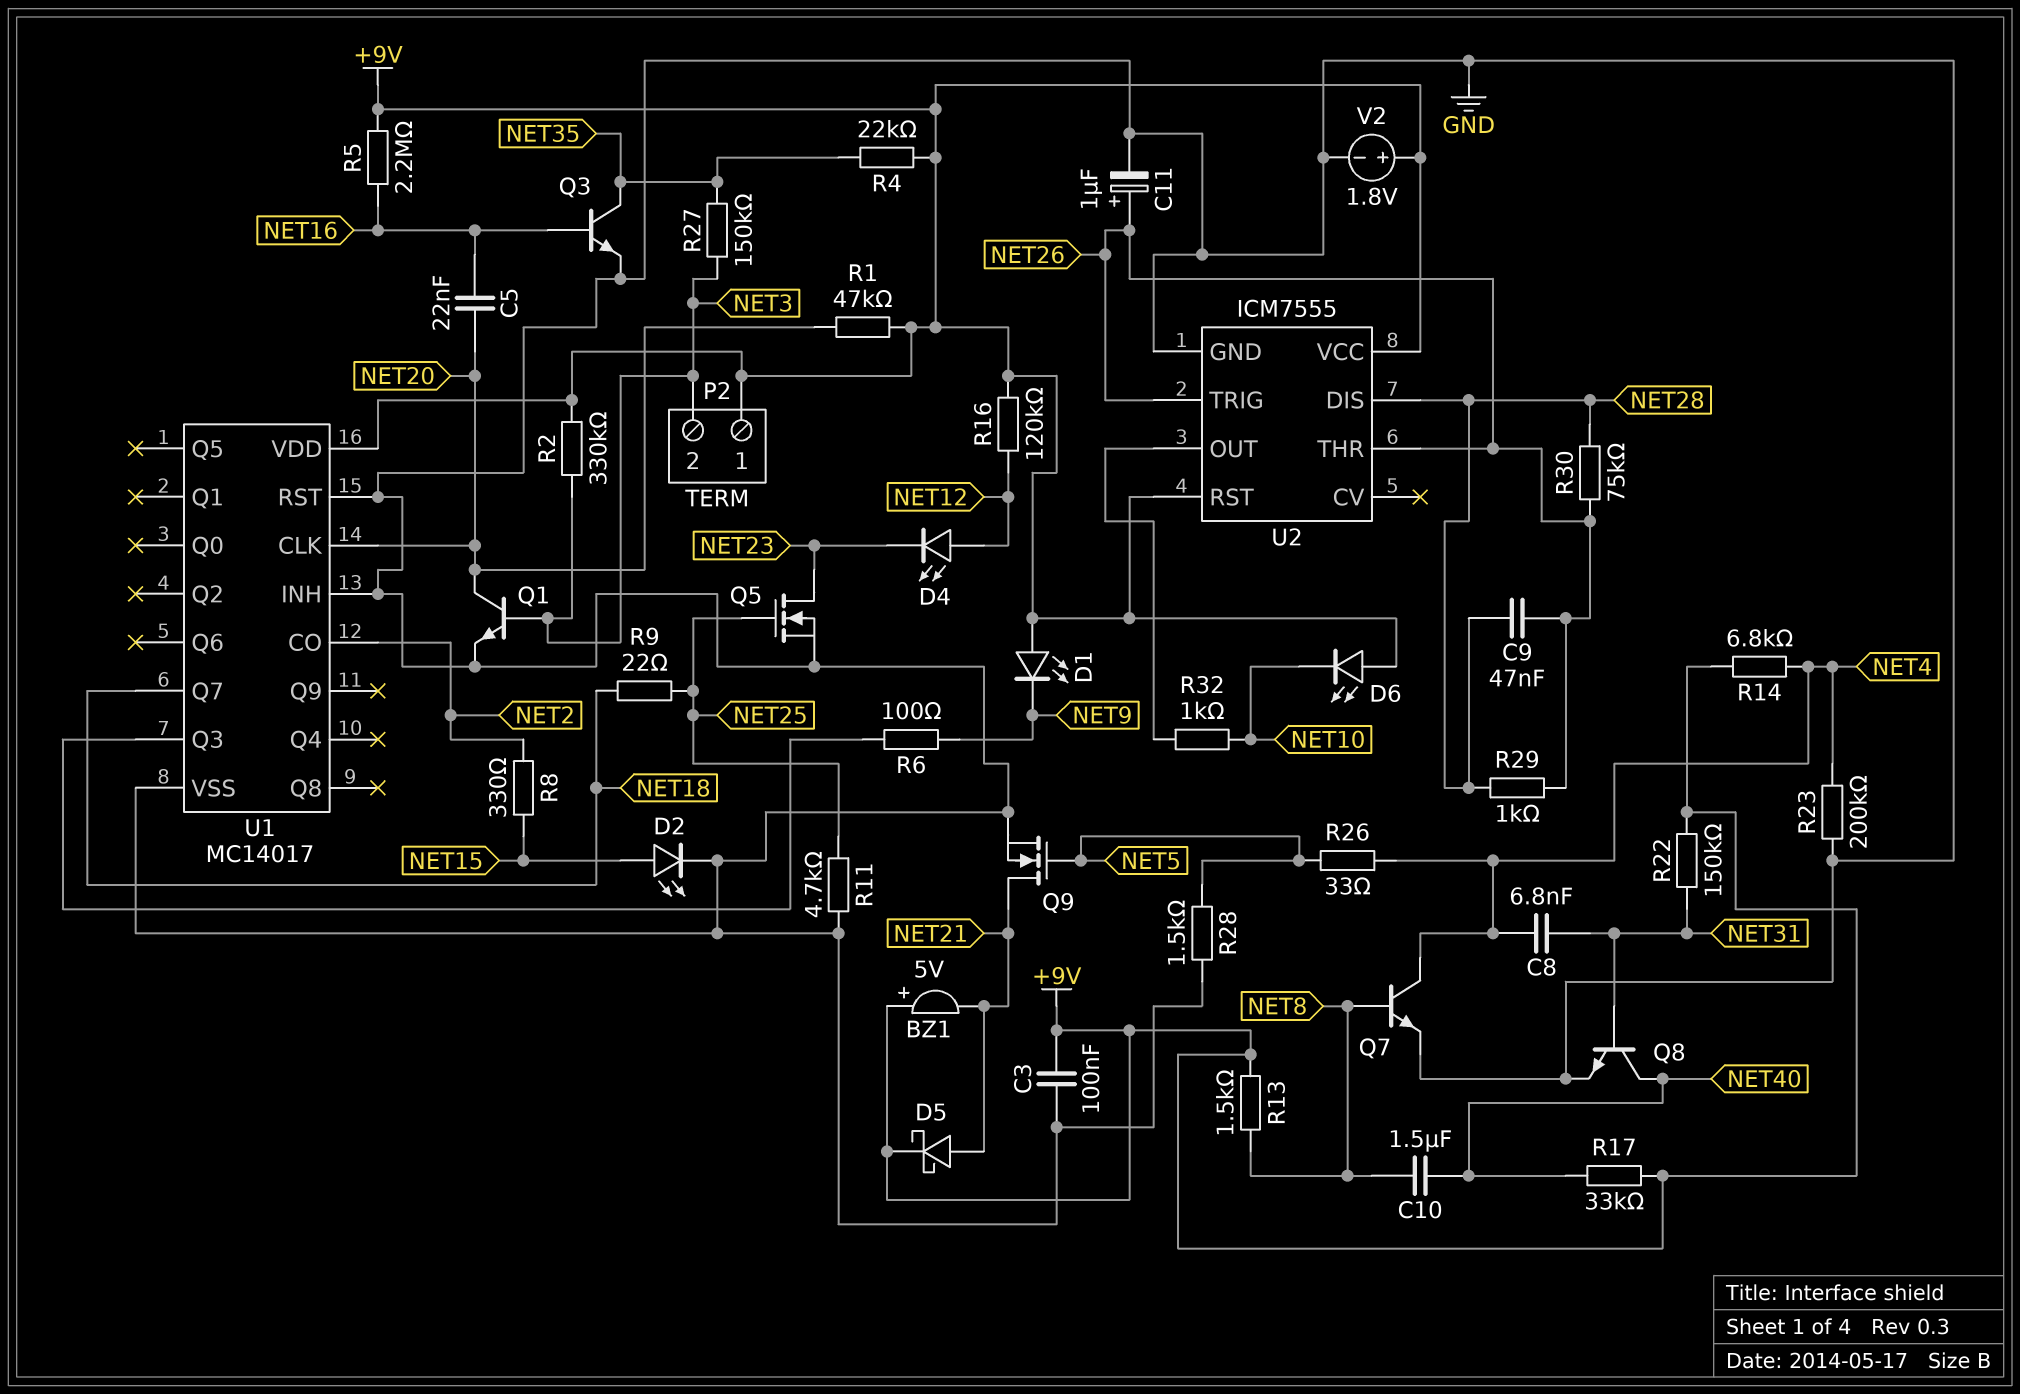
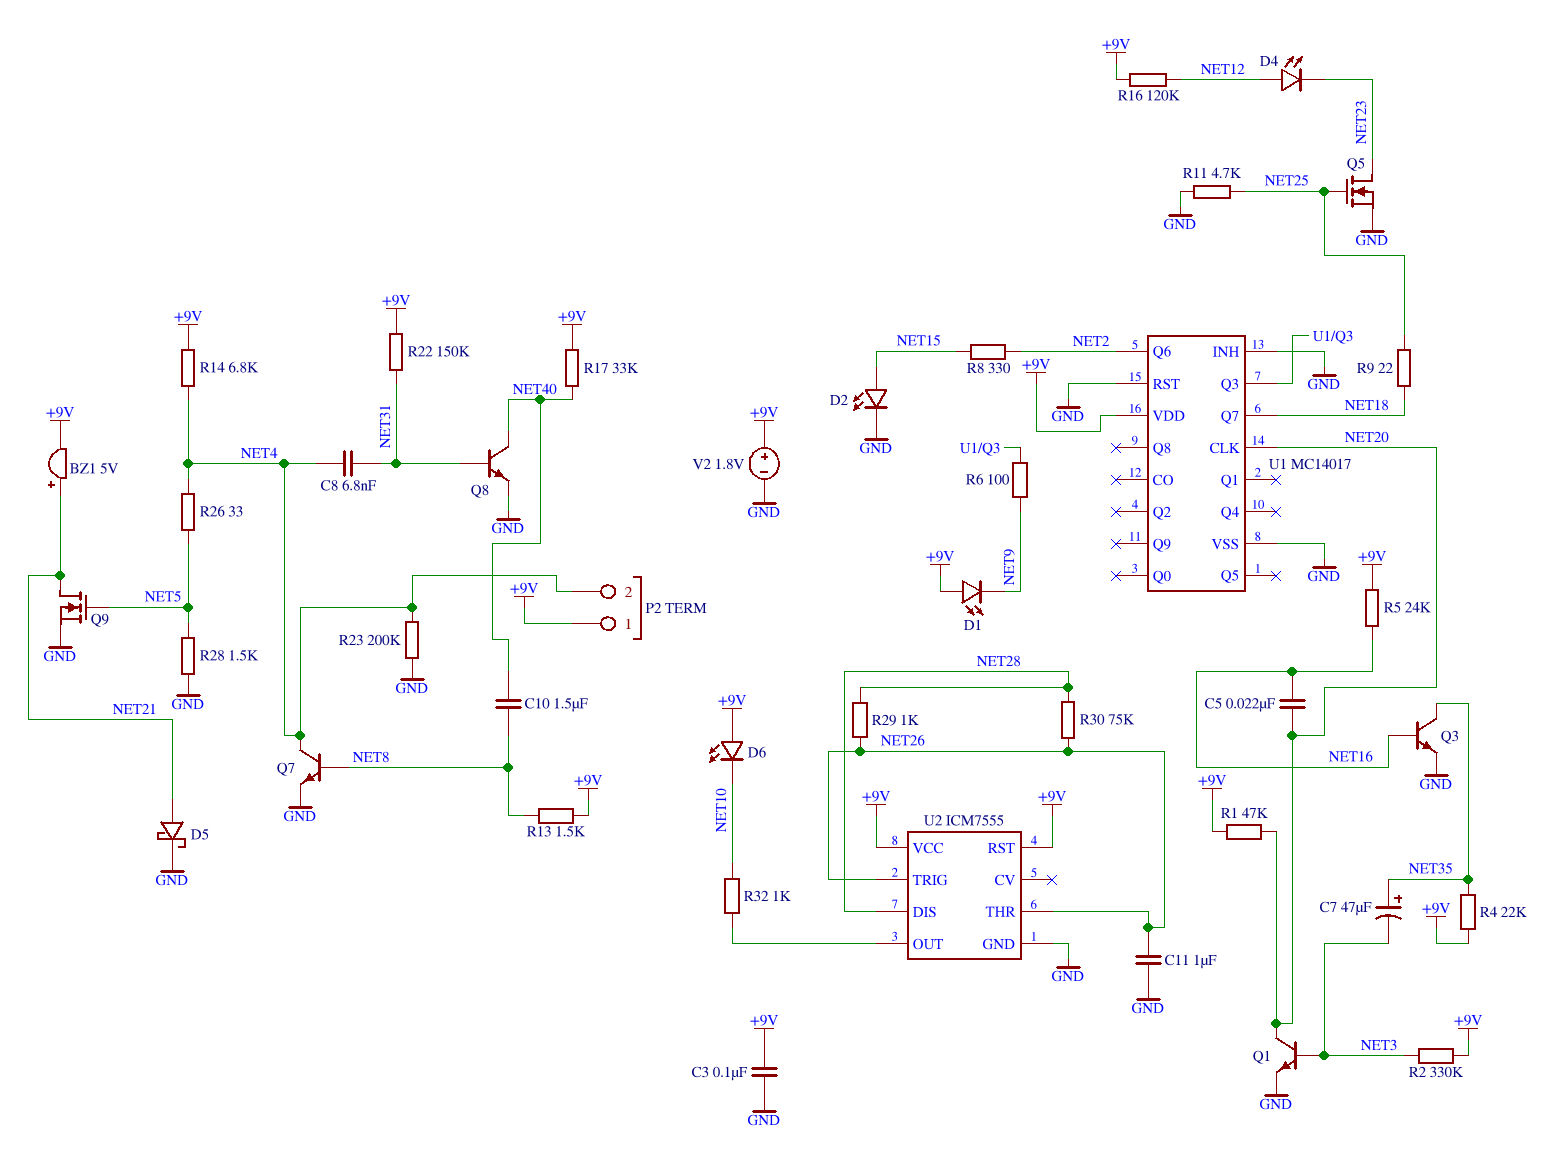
BZ1: buzzer 5V (plus +9V, minus NET21) -> buzzer 5V (plus NET21, minus +9V)
C7: none -> 47uF (plus NET35, minus NET3)
C9: 47nF (NET26, NET28) -> none
C11: 1uF (plus NET26, minus GND) -> 1uF (GND, NET26)
D5: schottky (A NET21, K +9V) -> schottky (A NET21, K GND)
P2 pin 2: NET3 -> NET4
R5: 2.2M (+9V, NET16) -> 24k (+9V, NET16)
R27: 150k (NET3, NET35) -> none
U1 pin CO: NET2 -> none
U1 pin Q6: none -> NET2

